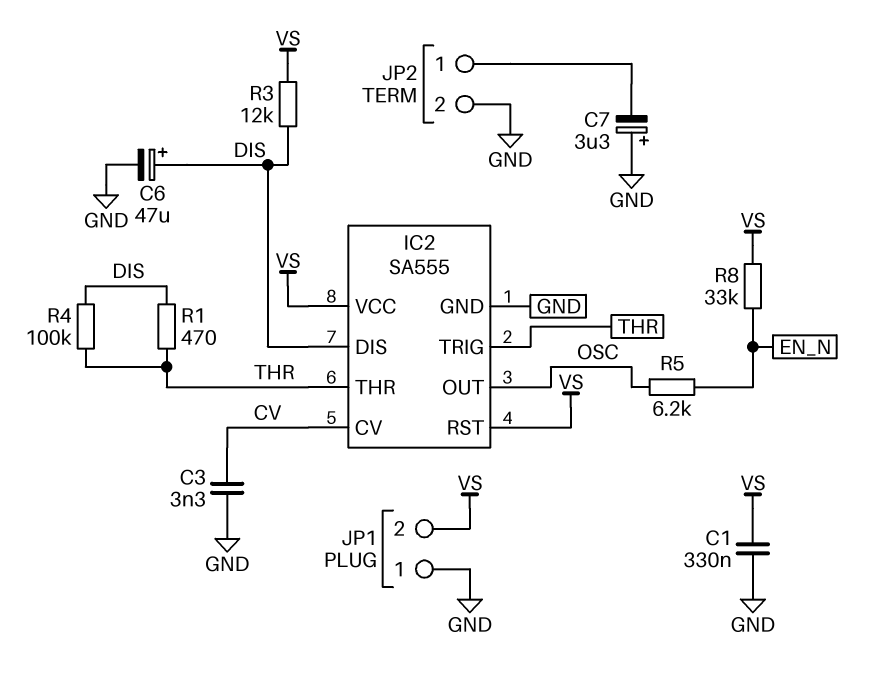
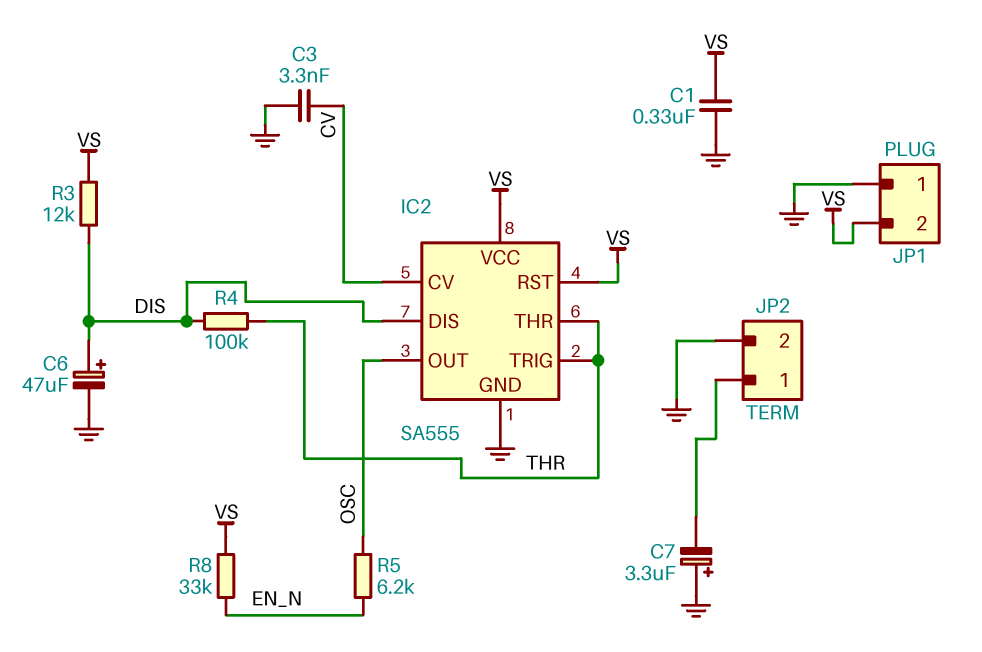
R1: 470 (DIS, THR) -> none

